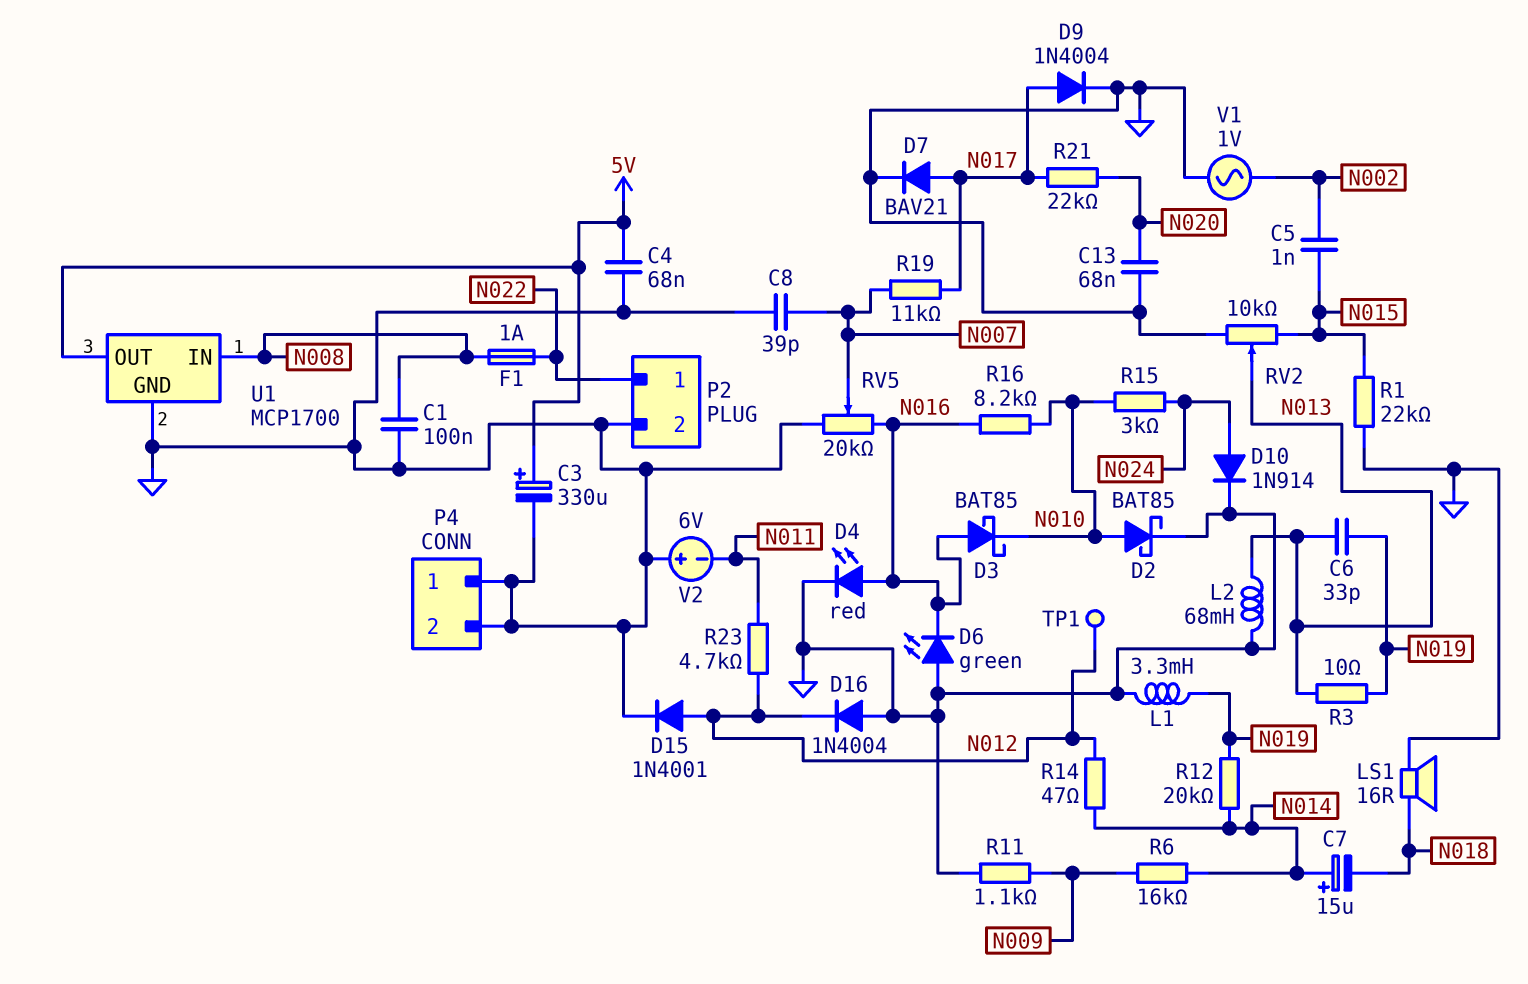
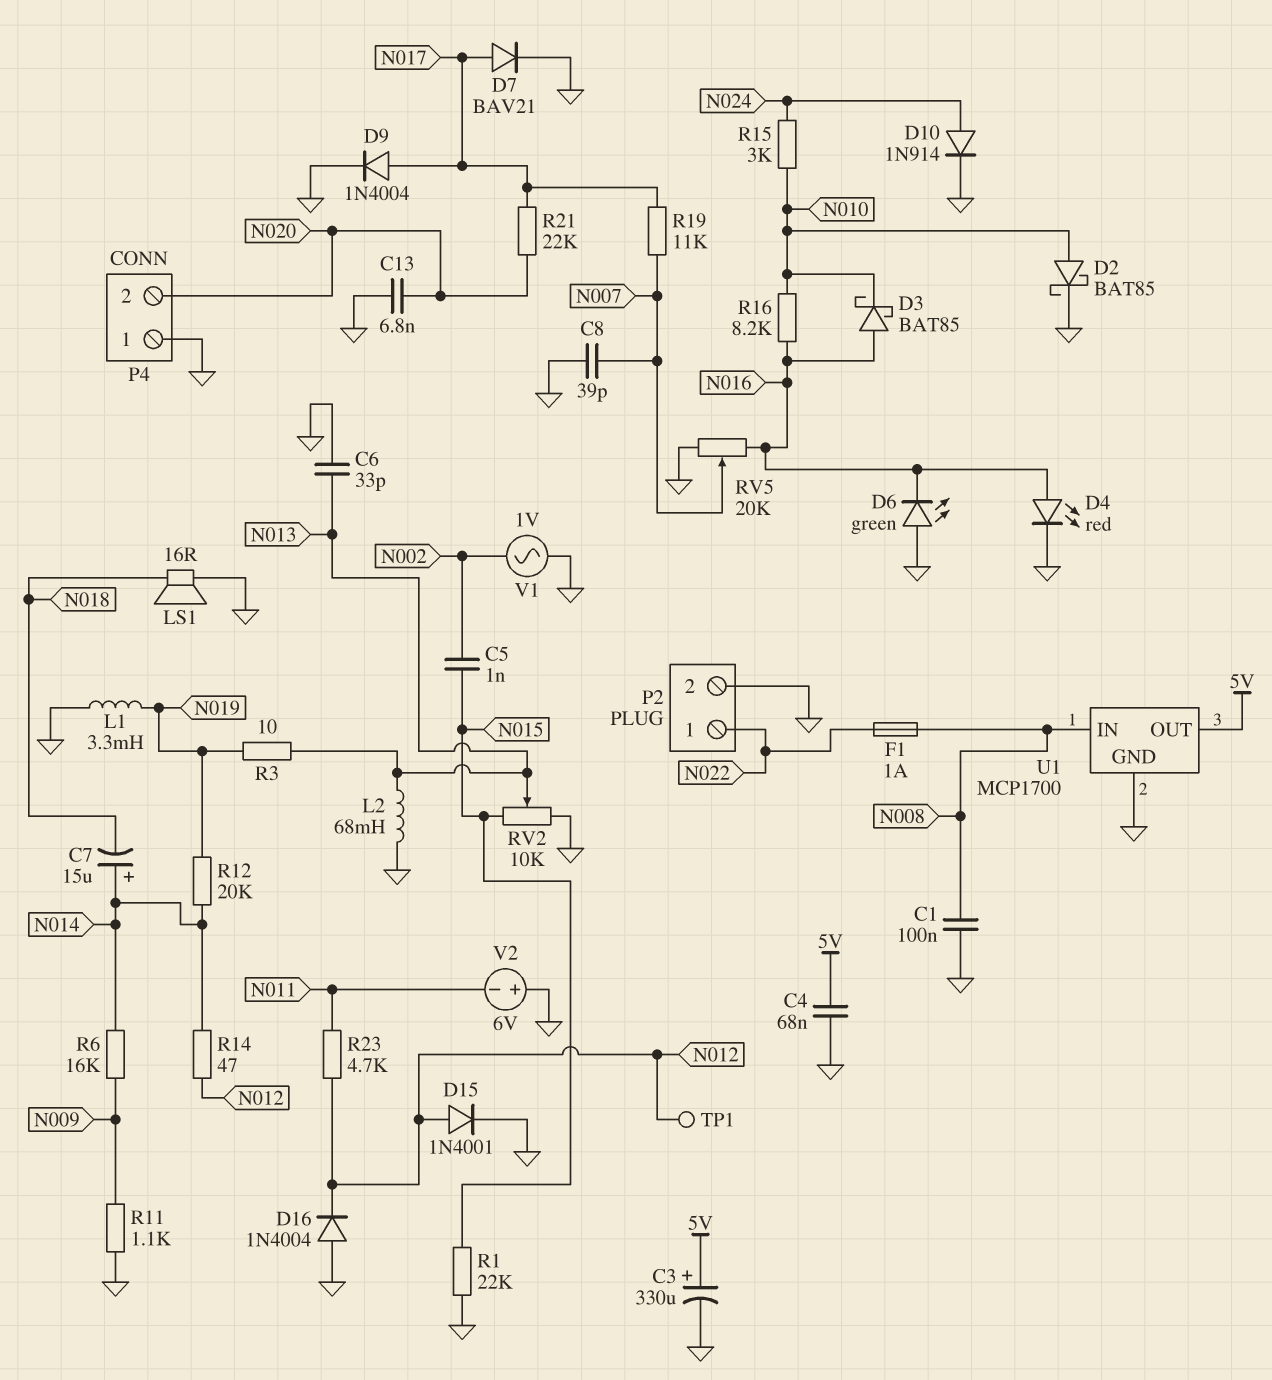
C6: 33pF (N013, N019) -> 33pF (GND, N013)
C13: 68nF (GND, N020) -> 6.8nF (GND, N020)
P4 pin 2: GND -> N020

